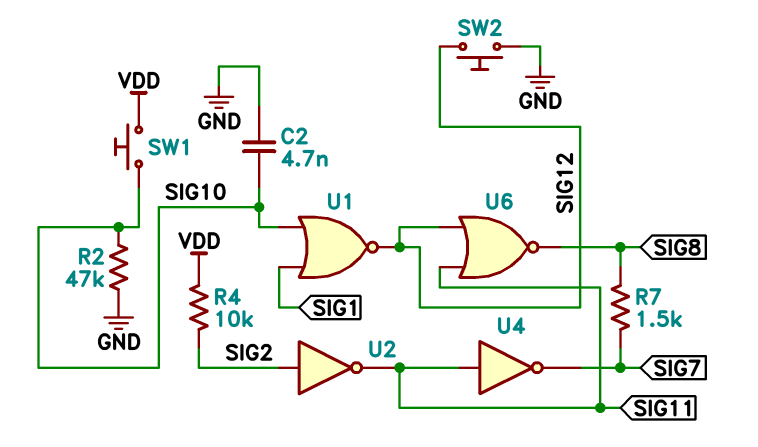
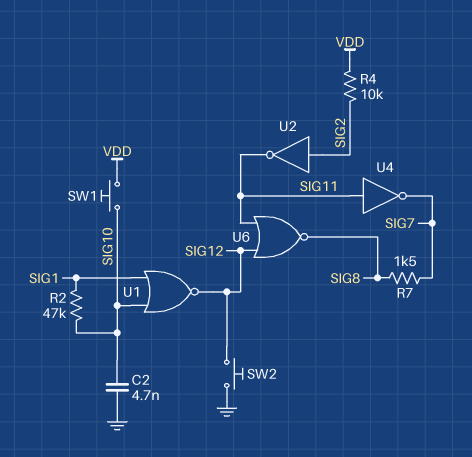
R2: 47k (GND, SIG10) -> 47k (SIG1, SIG10)

